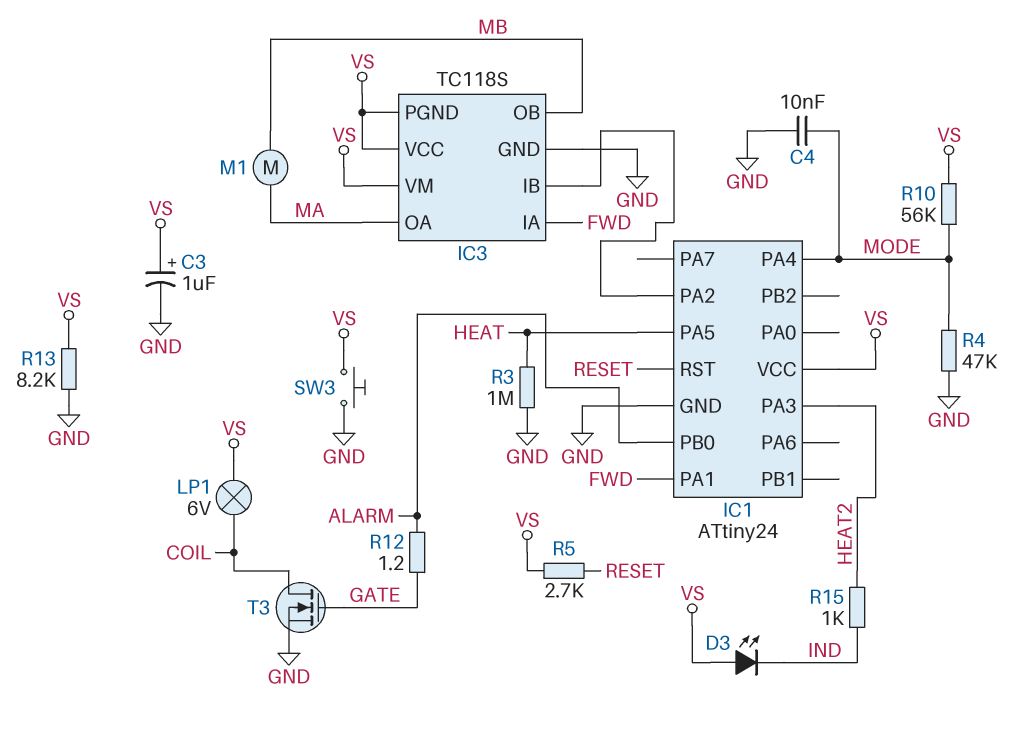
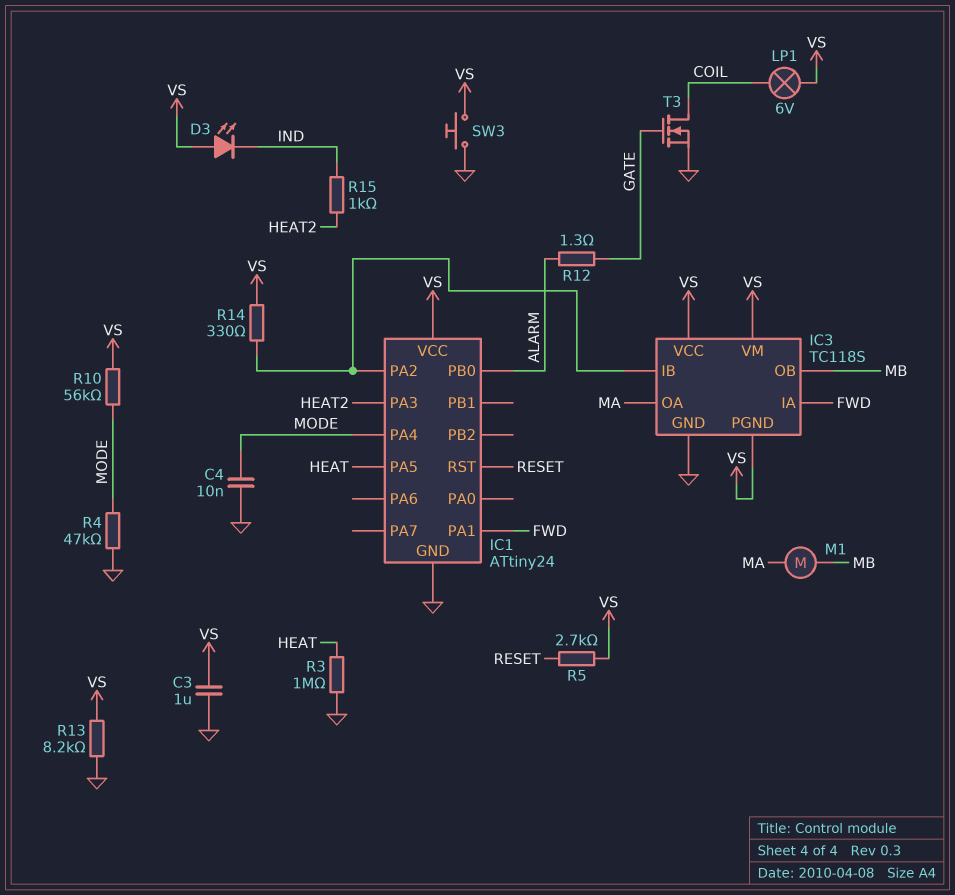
C3: 1uF (plus VS, minus GND) -> 1uF (GND, VS)
R12: 1.2 (ALARM, GATE) -> 1.3 (ALARM, GATE)
R14: none -> 330 (IC1/PA2, VS)

